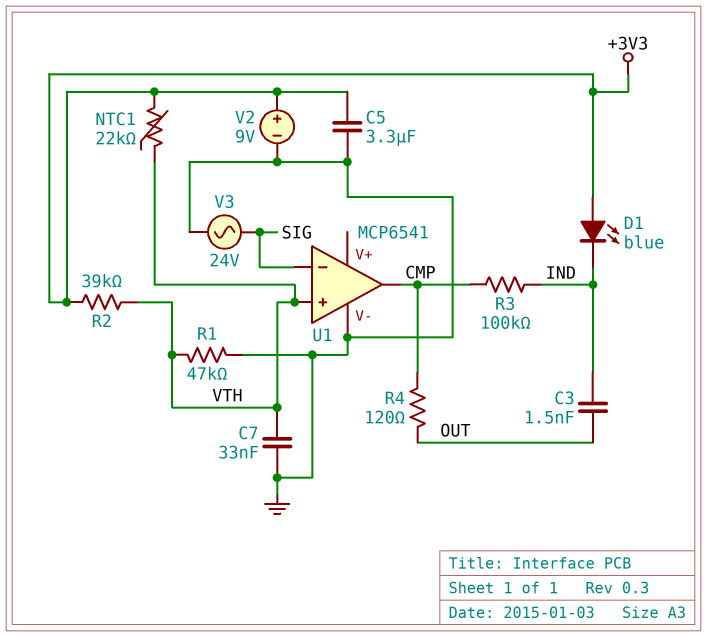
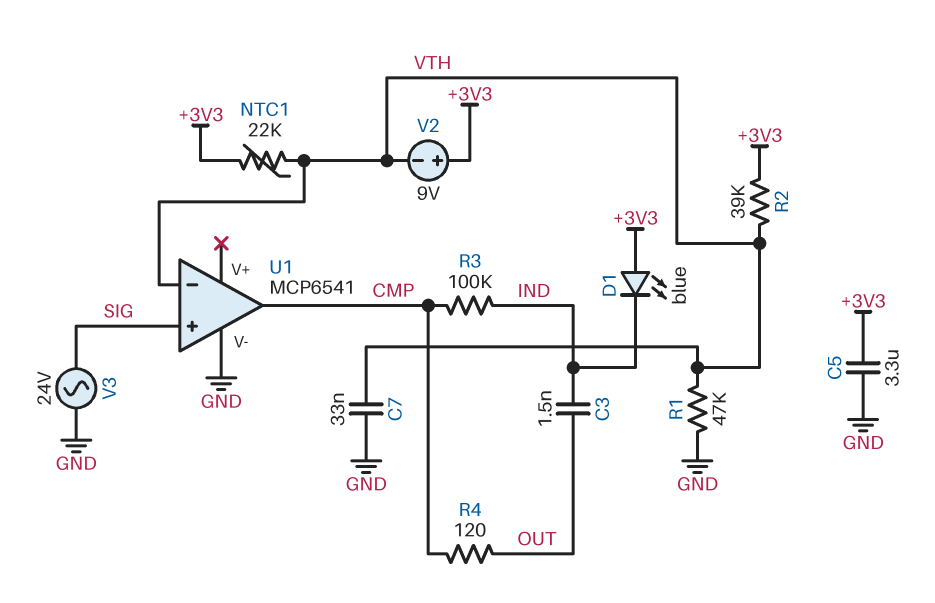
U1 pin in+: VTH -> SIG
U1 pin in-: SIG -> VTH
V2: 9V (plus +3V3, minus GND) -> 9V (plus +3V3, minus VTH)

